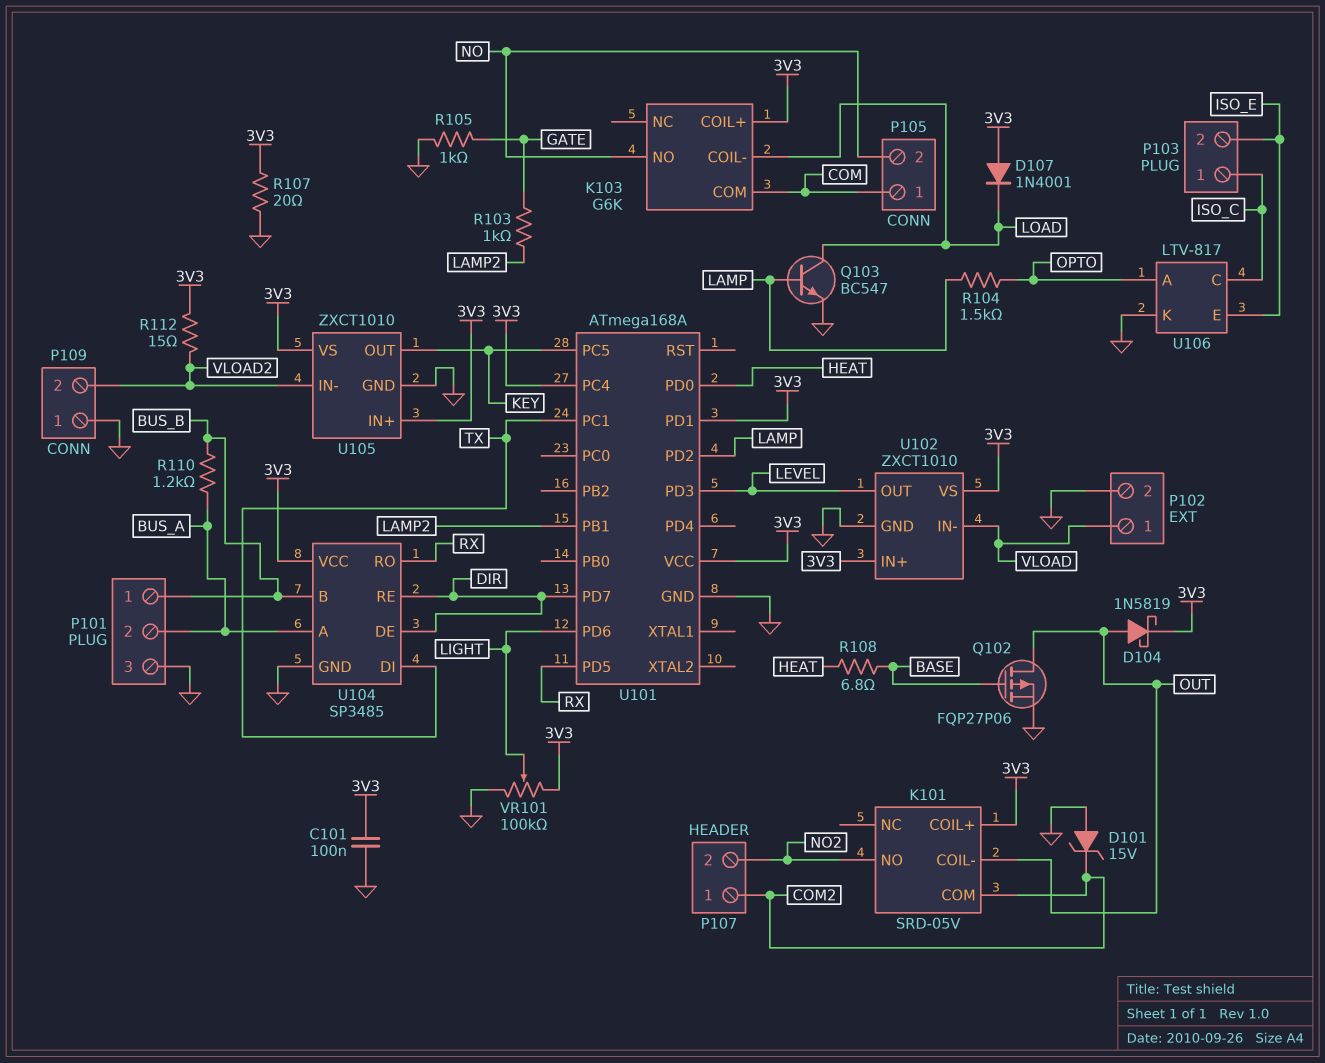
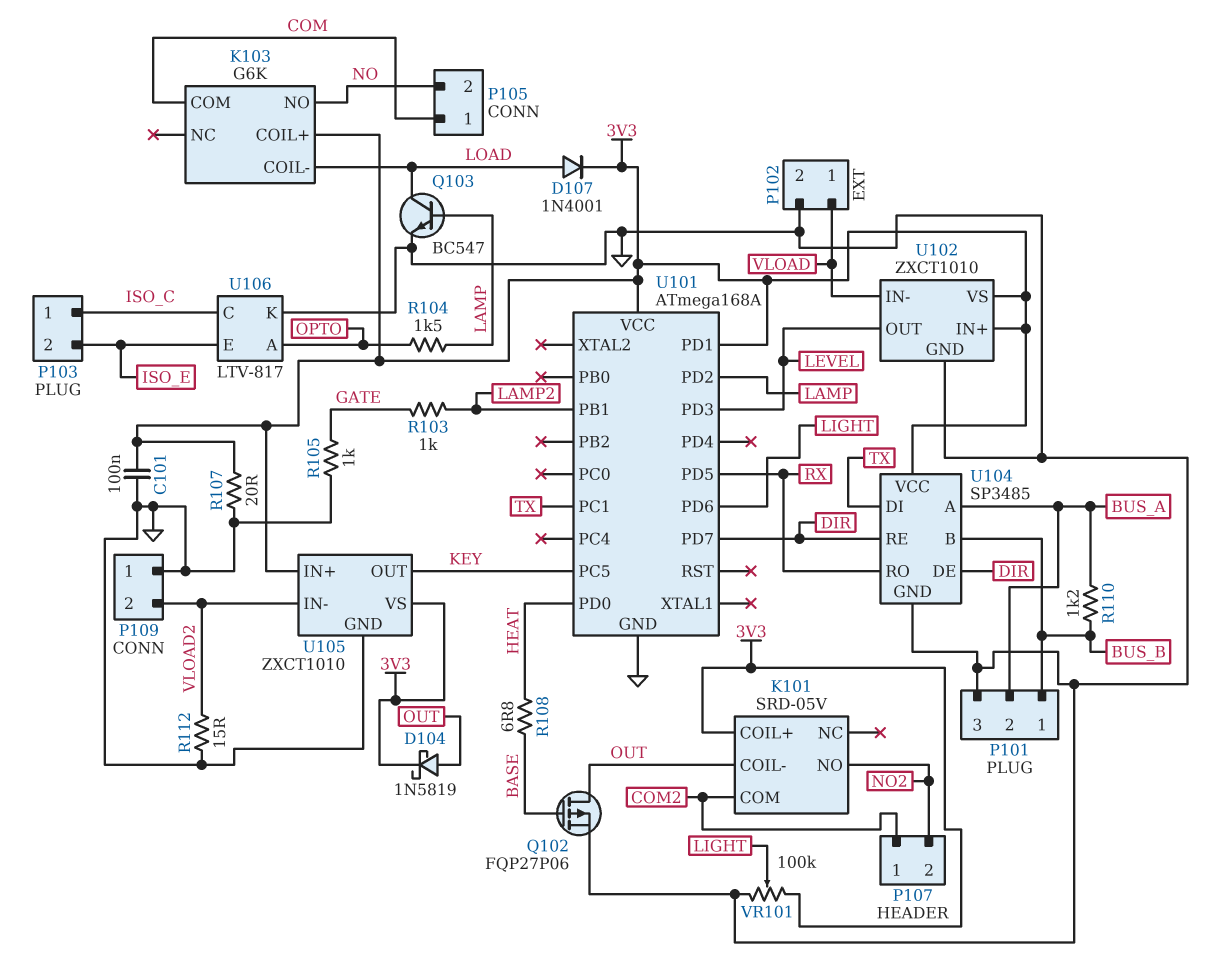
D101: zener 15V (A GND, K COM2) -> none
D107: diode 1N4001 (A 3V3, K LOAD) -> diode 1N4001 (A LOAD, K 3V3)
R112: 15 (3V3, VLOAD2) -> 15 (GND, VLOAD2)
U101 pin PC4: 3V3 -> none

